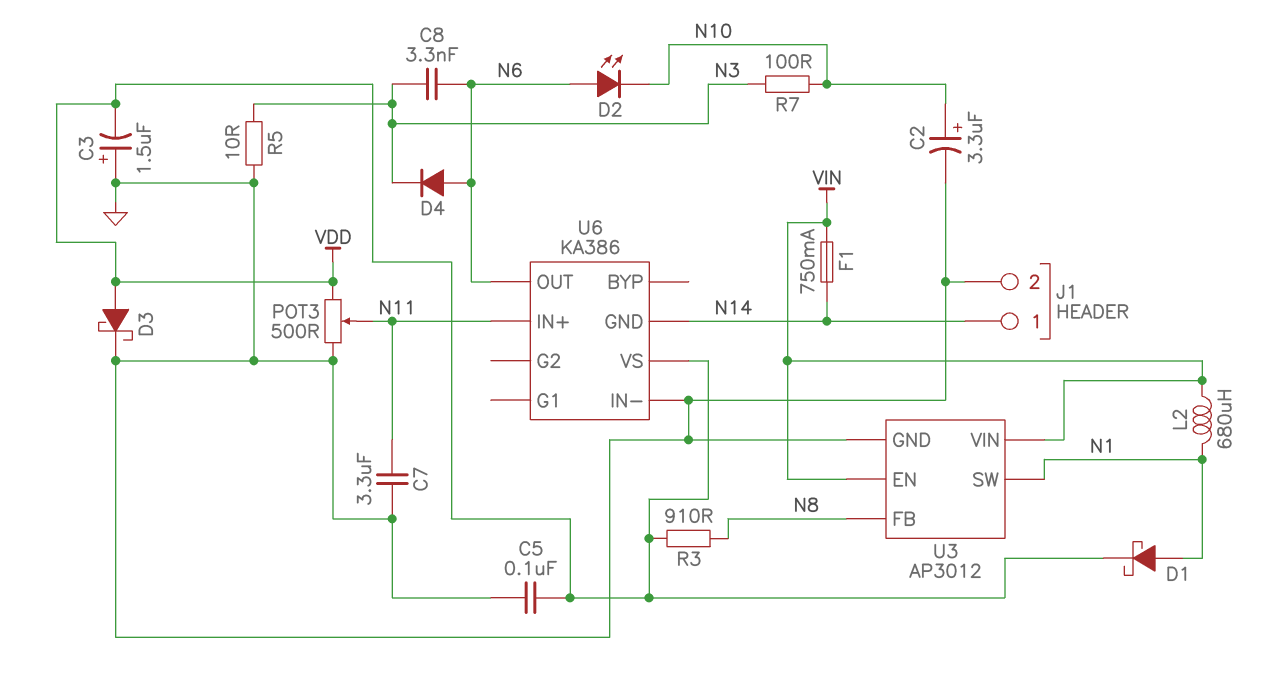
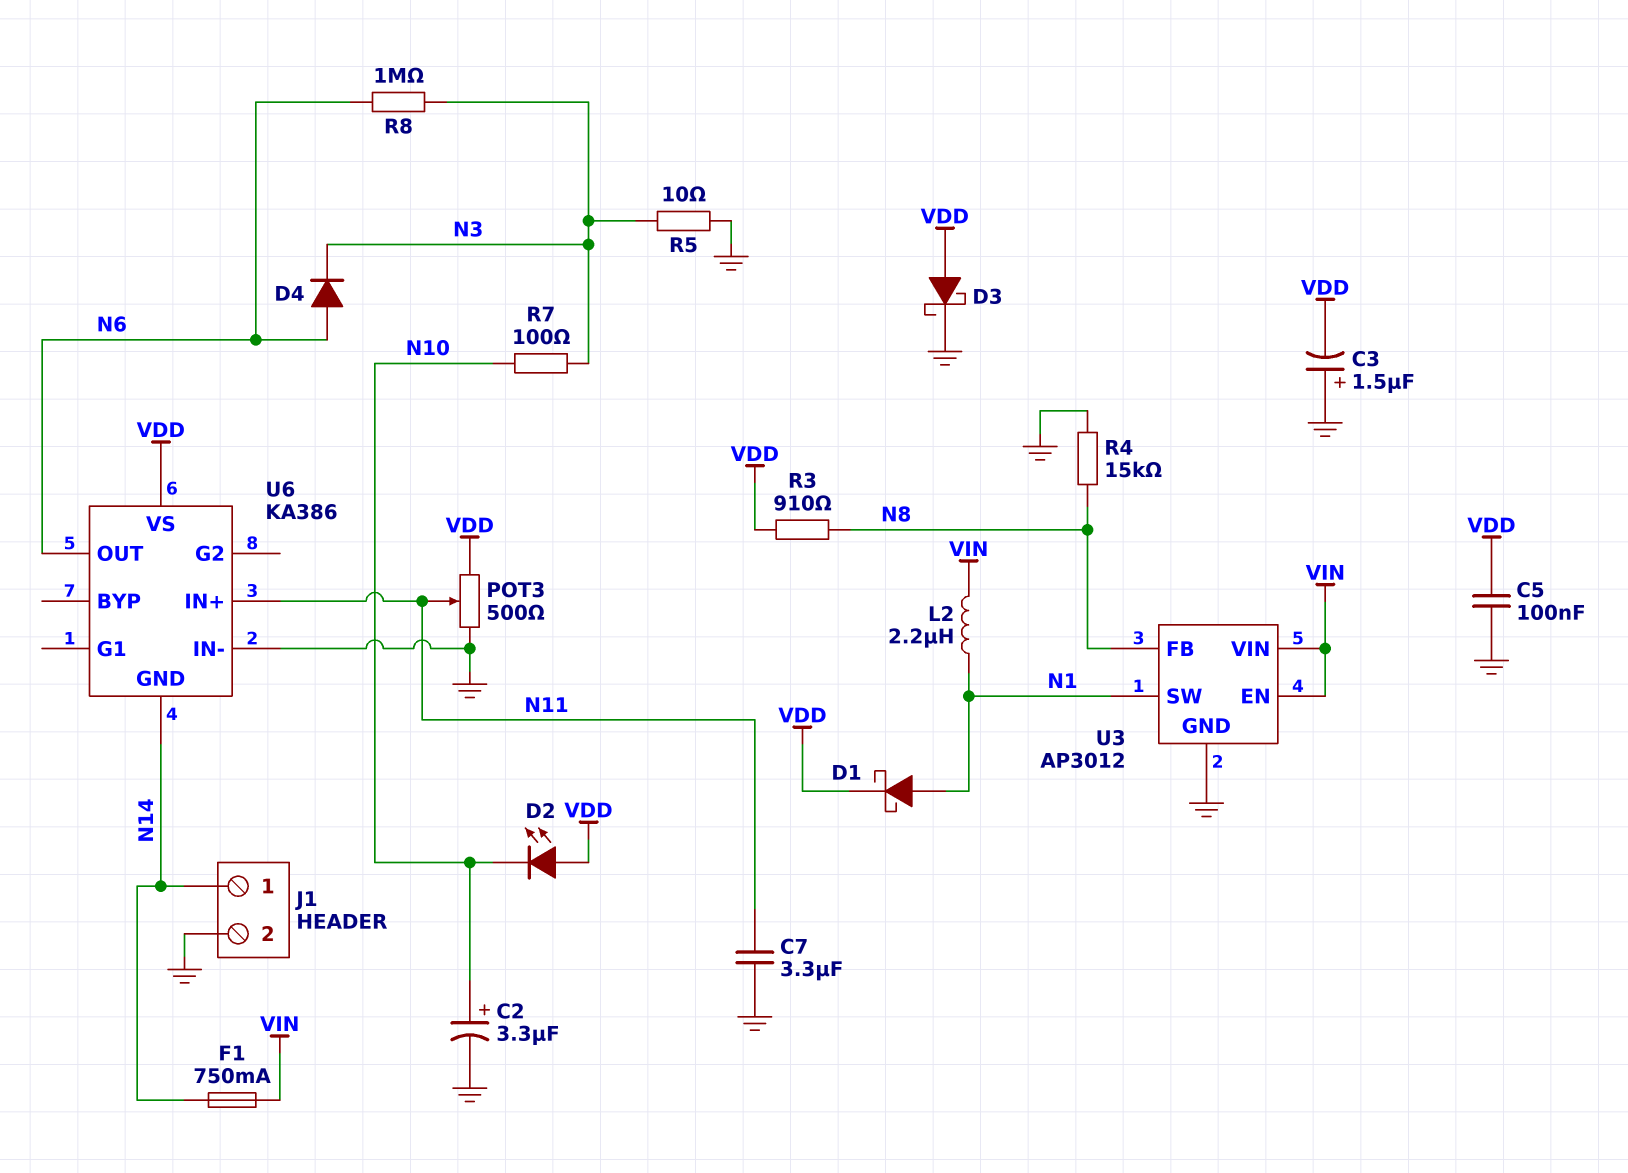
C8: 3.3nF (N3, N6) -> none
D2: LED (A N6, K N10) -> LED (A VDD, K N10)
L2: 680uH (N1, VIN) -> 2.2uH (N1, VIN)
R4: none -> 15k (GND, N8)
R8: none -> 1M (N3, N6)

